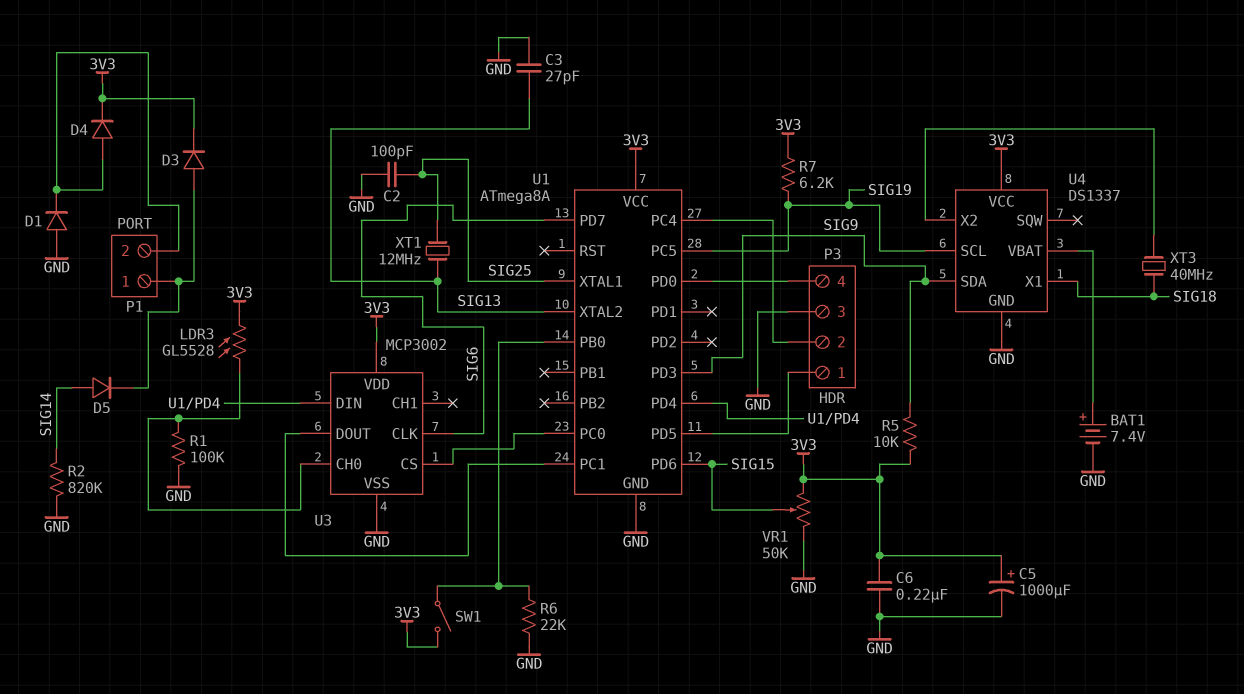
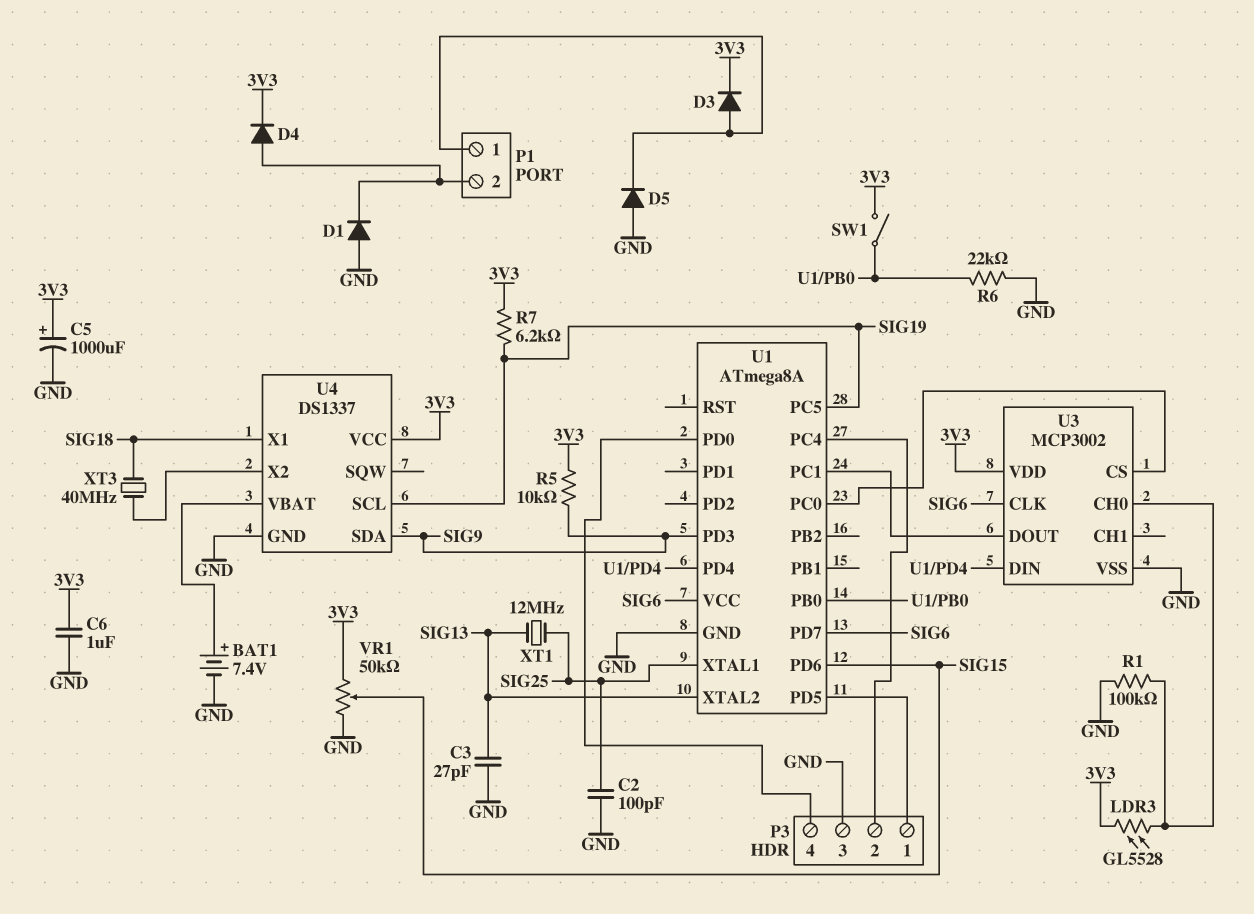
C6: 220nF (3V3, GND) -> 1uF (3V3, GND)
D5: diode (A SIG14, K P1/1) -> diode (A GND, K P1/1)
R2: 820k (GND, SIG14) -> none
U1 pin VCC: 3V3 -> SIG6

